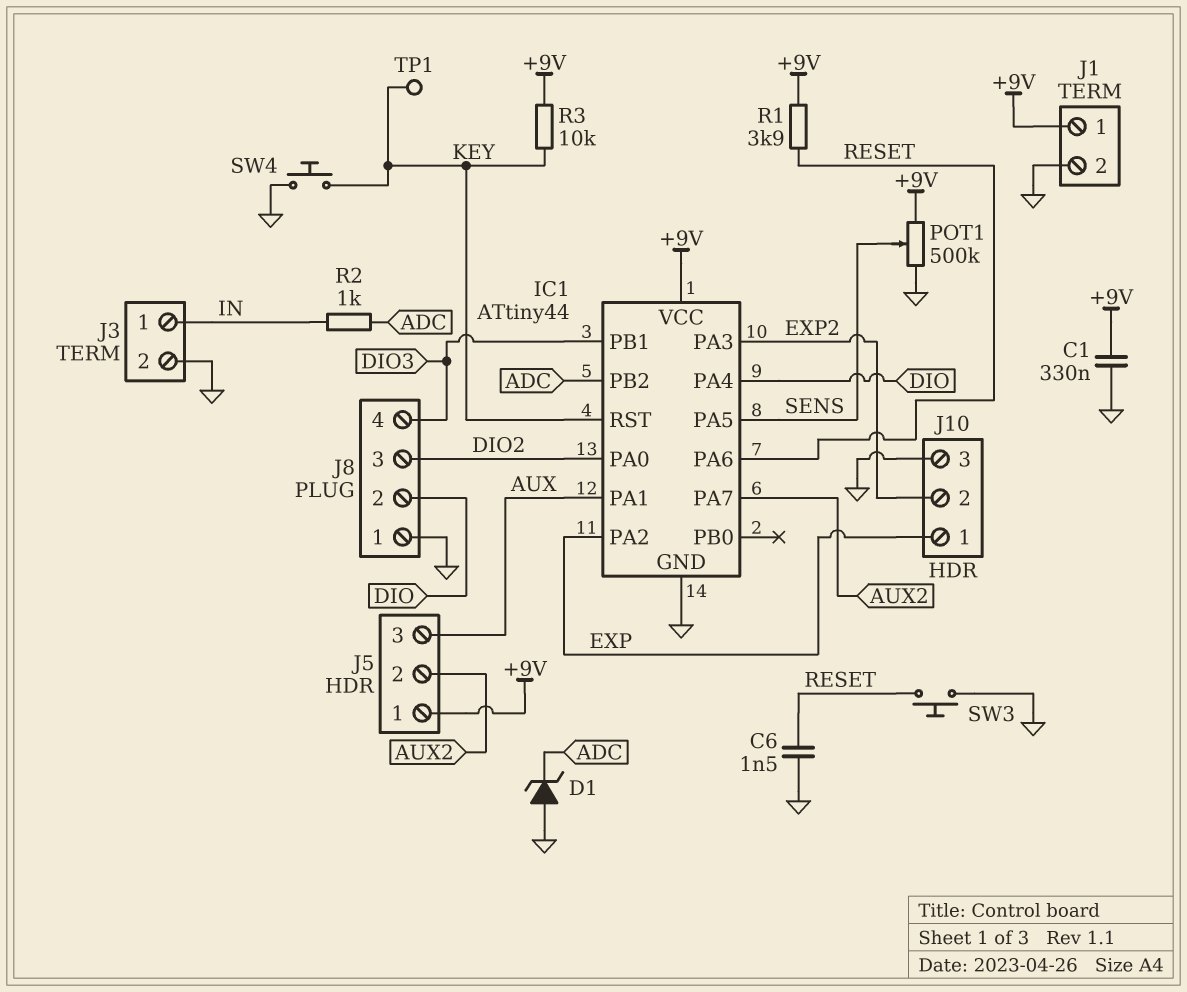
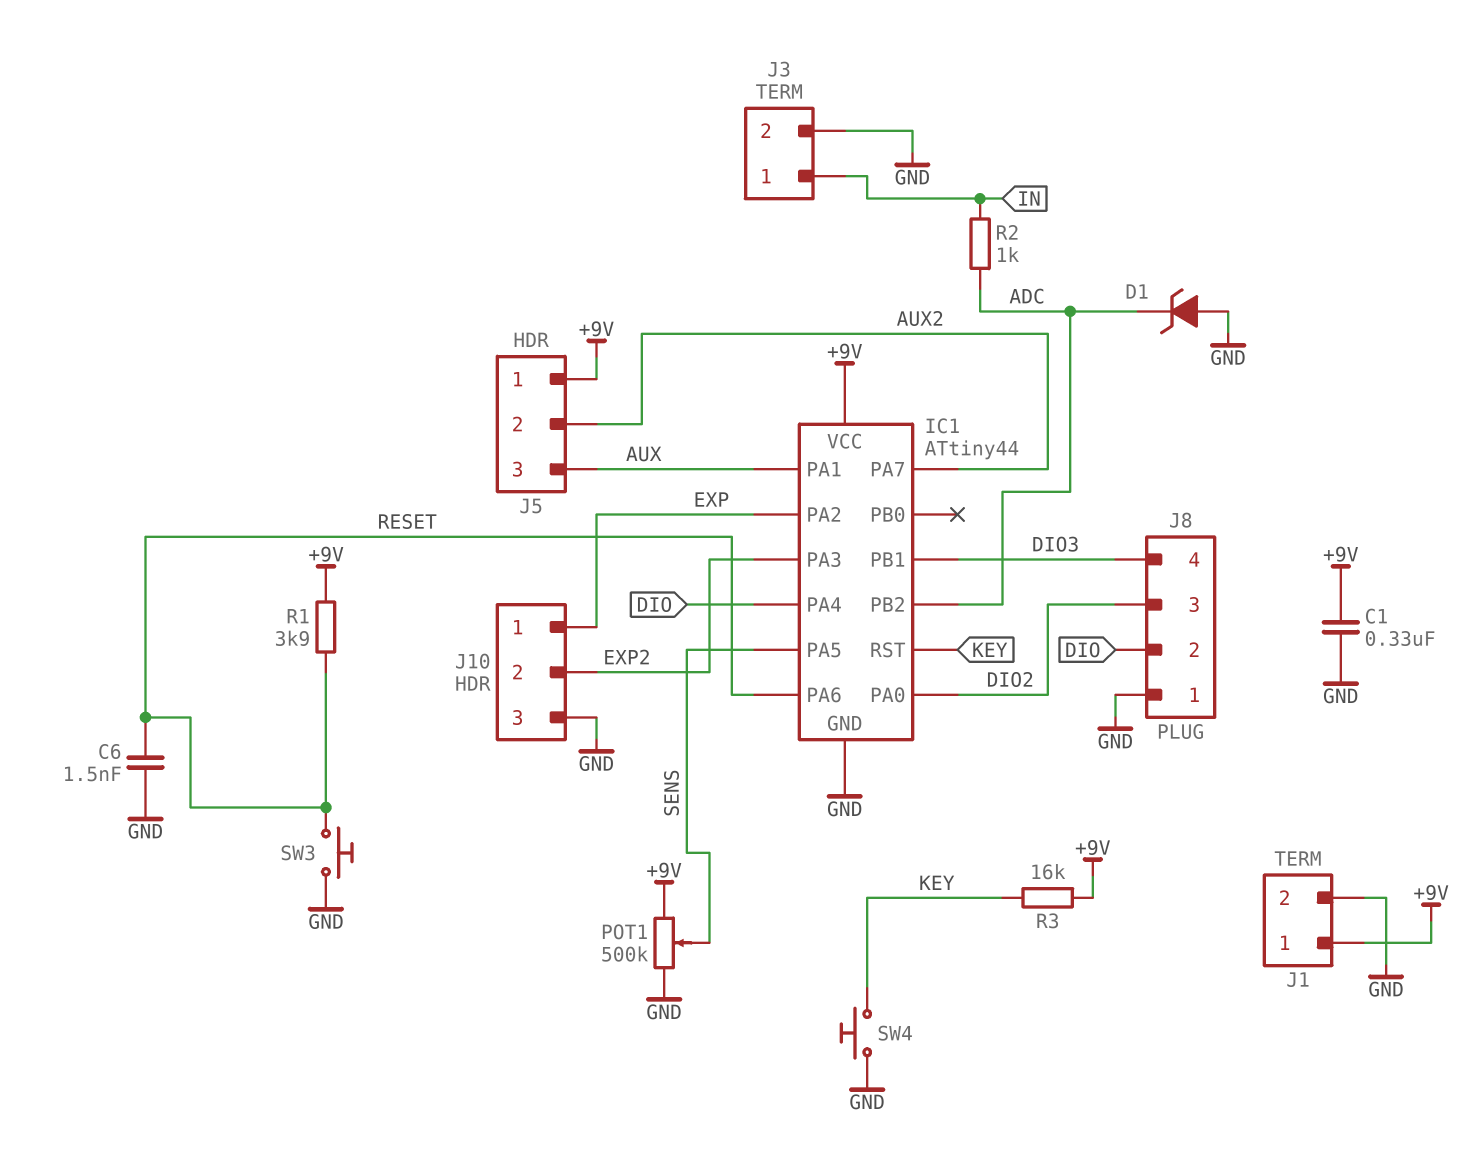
R3: 10k (+9V, KEY) -> 16k (+9V, KEY)
TP1: test point (KEY) -> none

